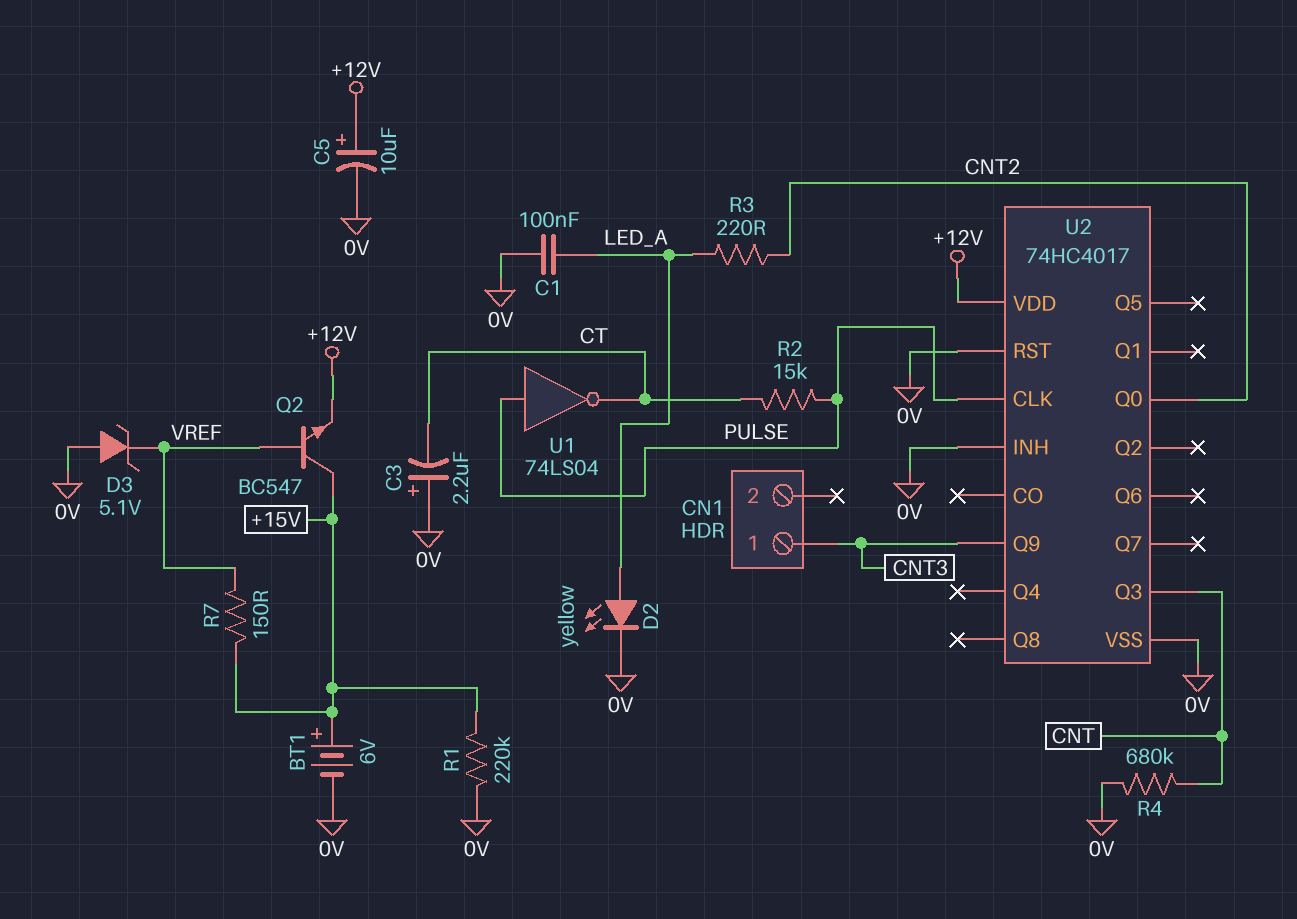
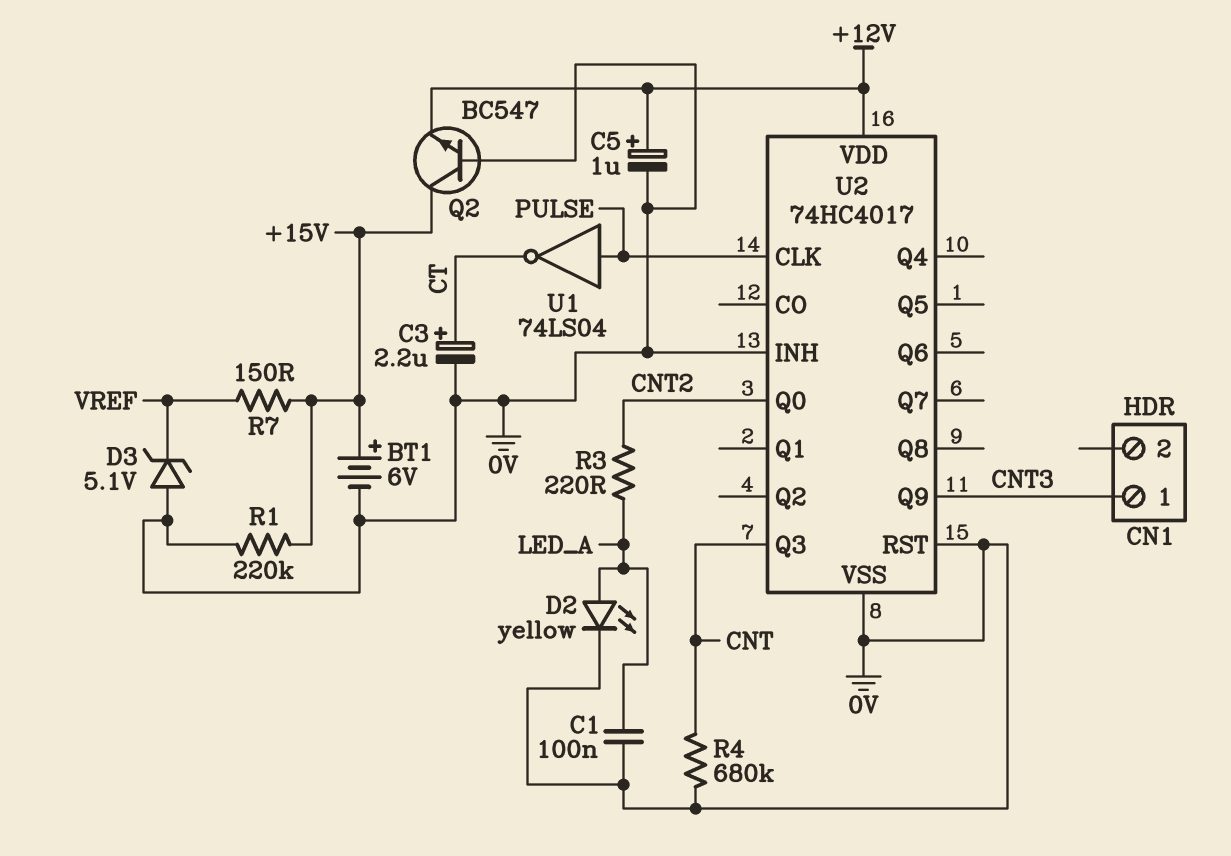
C3: 2.2uF (plus 0V, minus CT) -> 2.2uF (plus CT, minus 0V)
C5: 10uF (plus +12V, minus 0V) -> 1uF (plus +12V, minus 0V)
Q2: NPN BC547 (B VREF, C +15V, E +12V) -> NPN BC547 (B 0V, C +15V, E +12V)
R2: 15k (CT, PULSE) -> none

